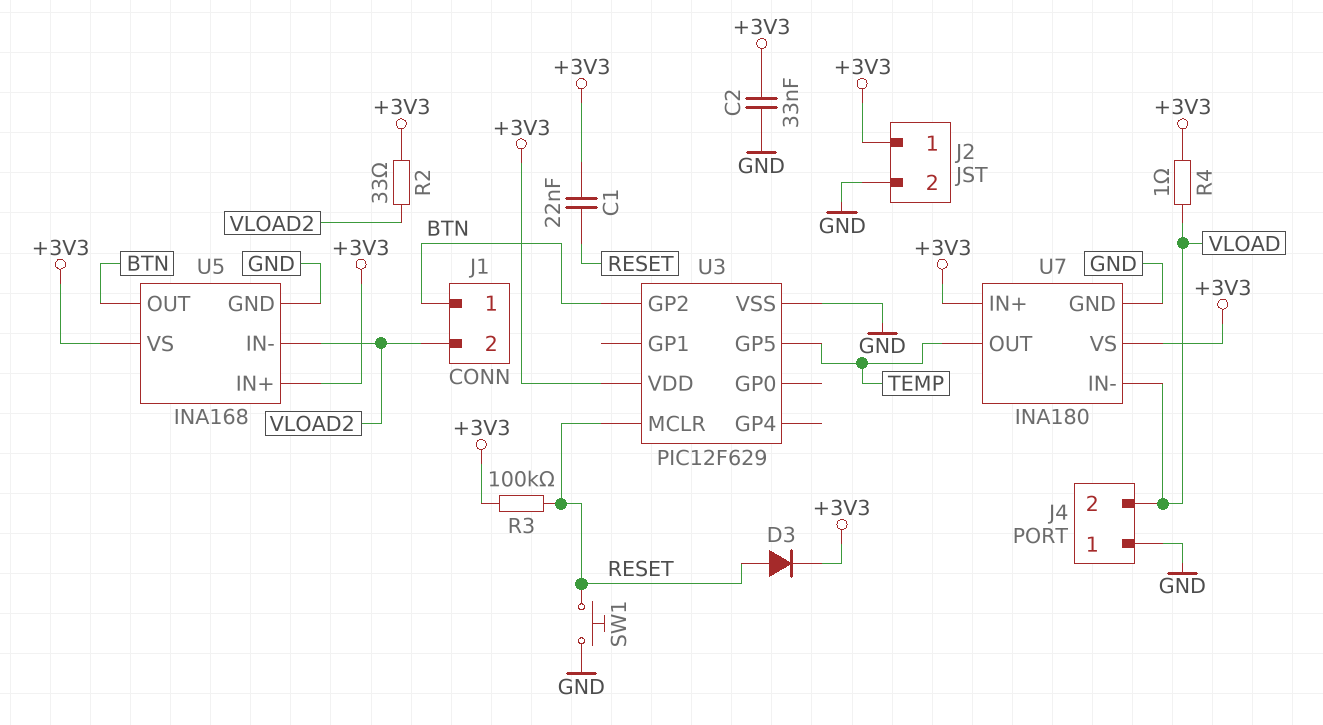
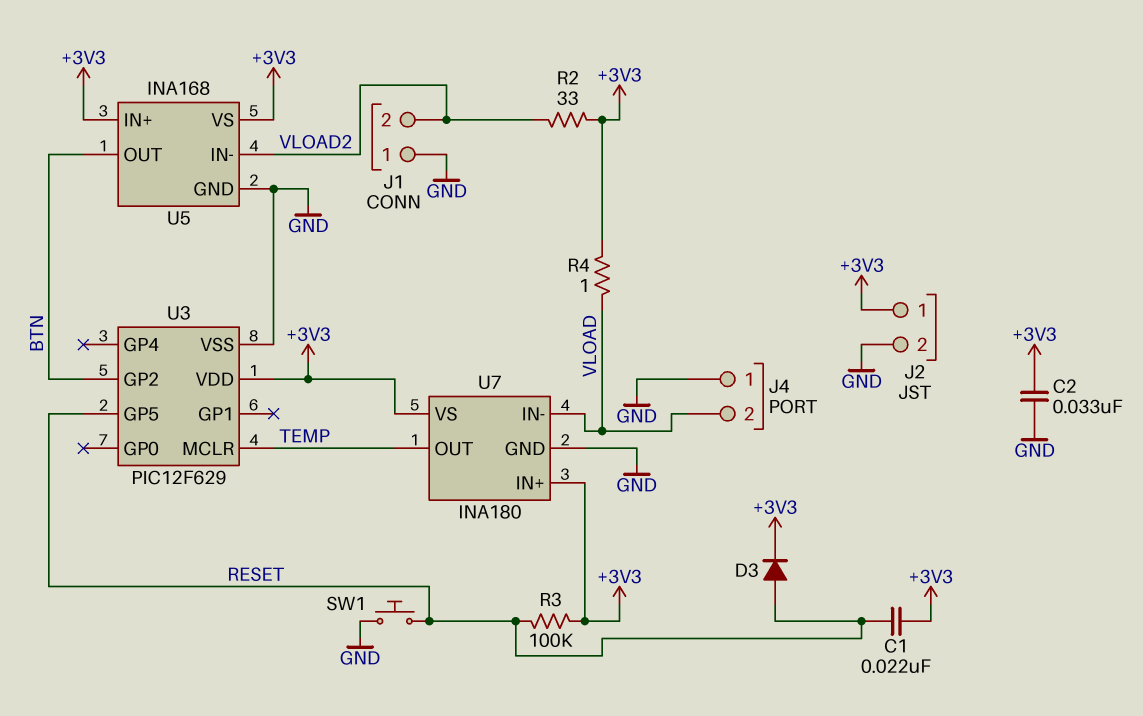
J1 pin 1: BTN -> GND
U3 pin GP5: TEMP -> RESET
U3 pin MCLR: RESET -> TEMP

